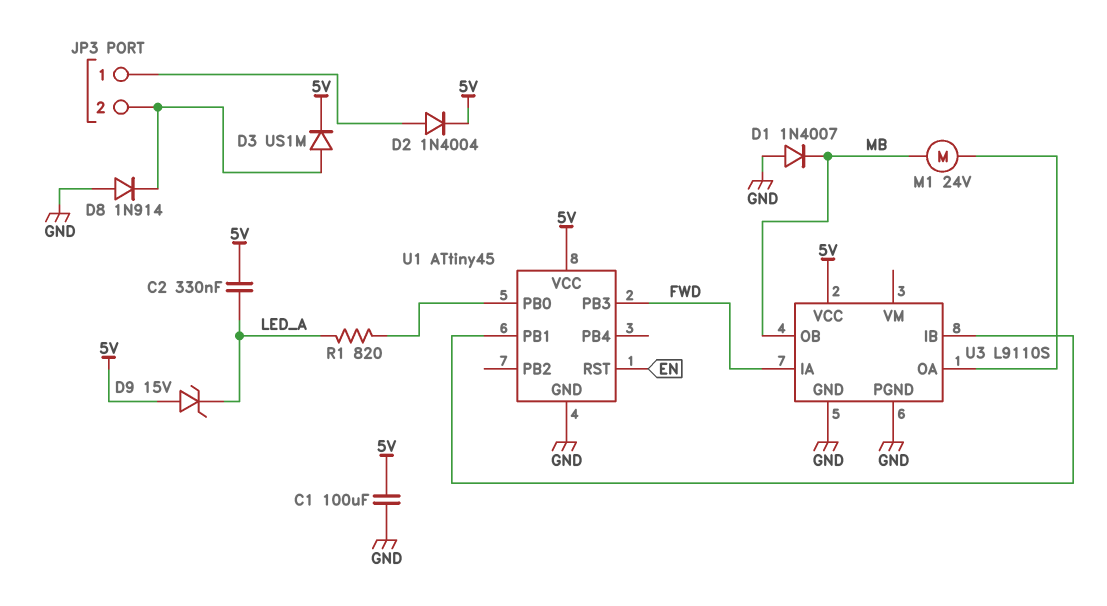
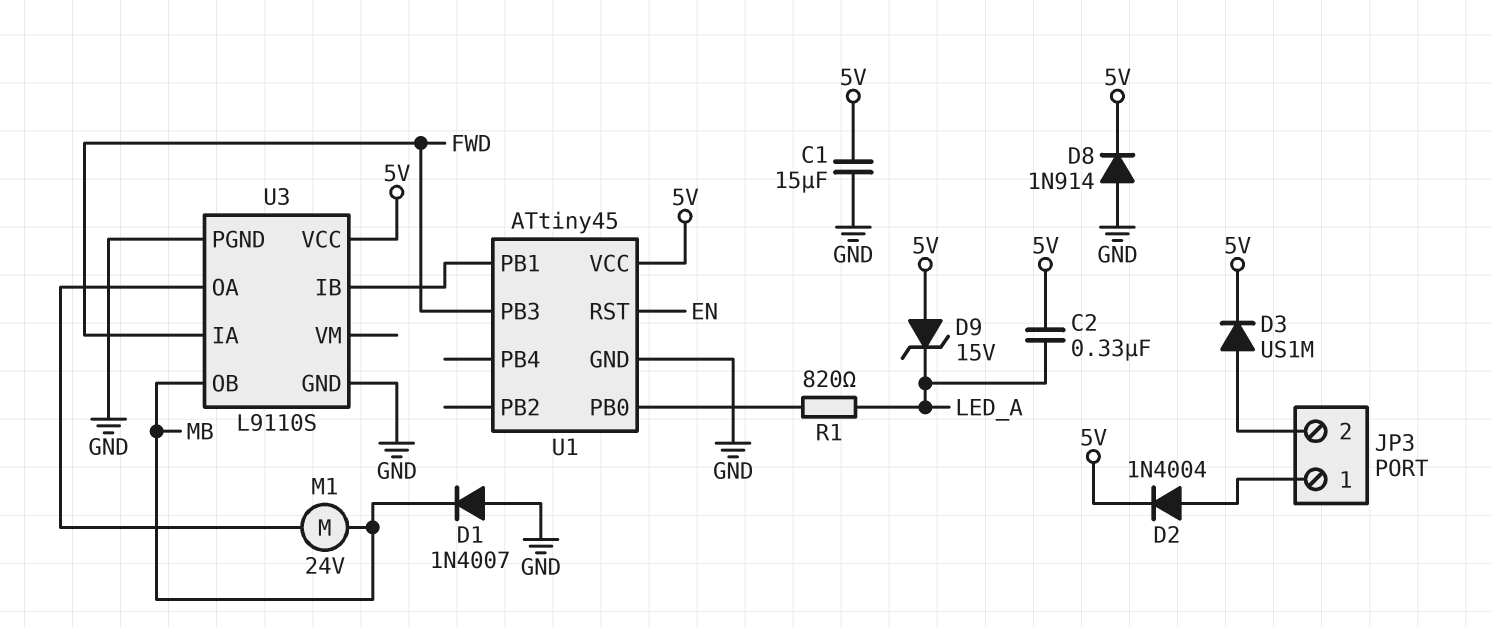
C1: 100uF (5V, GND) -> 15uF (5V, GND)
D8: diode 1N914 (A GND, K JP3/2) -> diode 1N914 (A GND, K 5V)

